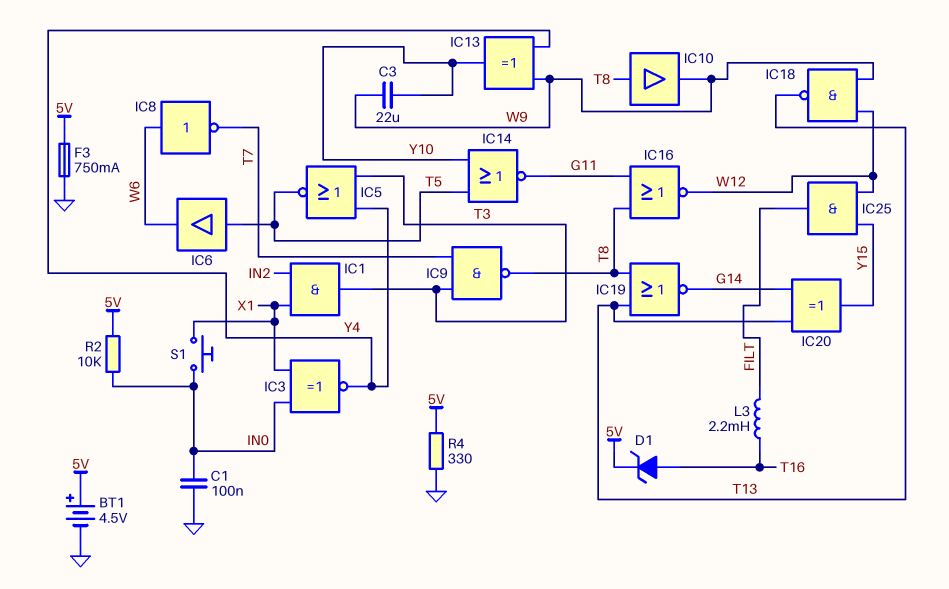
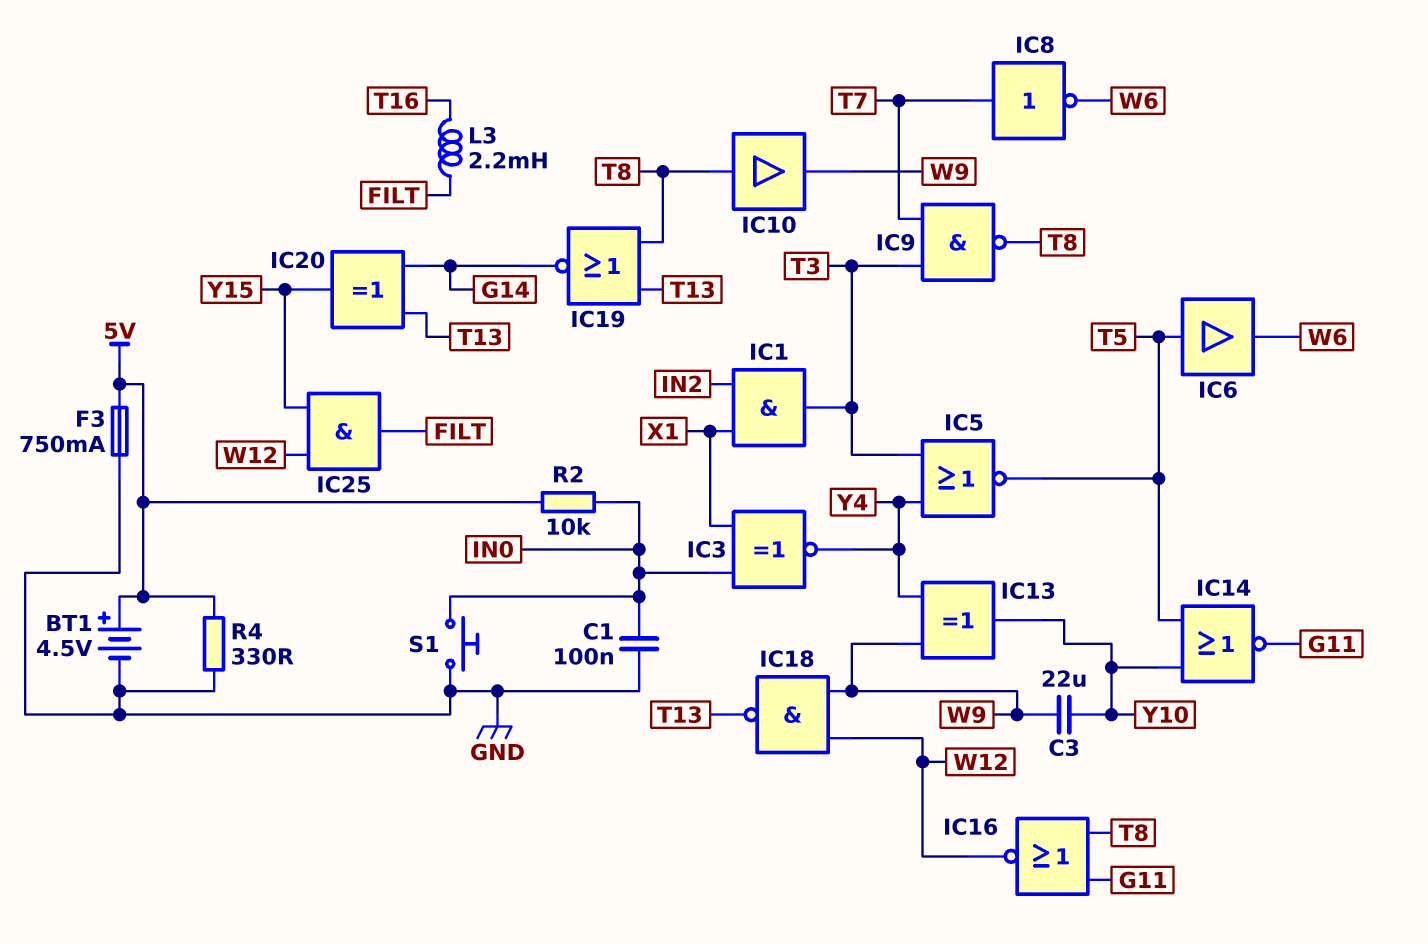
D1: zener (A T16, K 5V) -> none
IC8: NOT (in W6, out T7) -> NOT (in T7, out W6)
S1: button (IN0, X1) -> button (GND, IN0)

